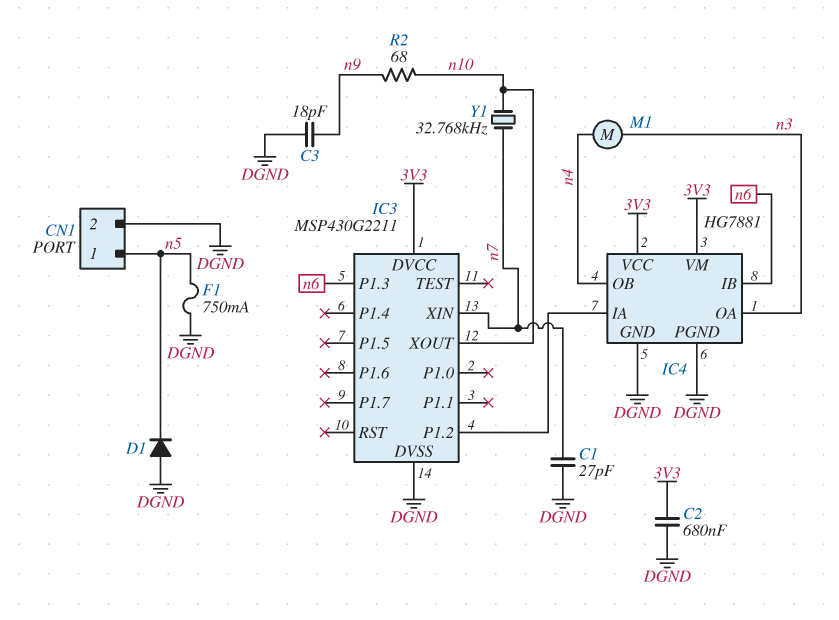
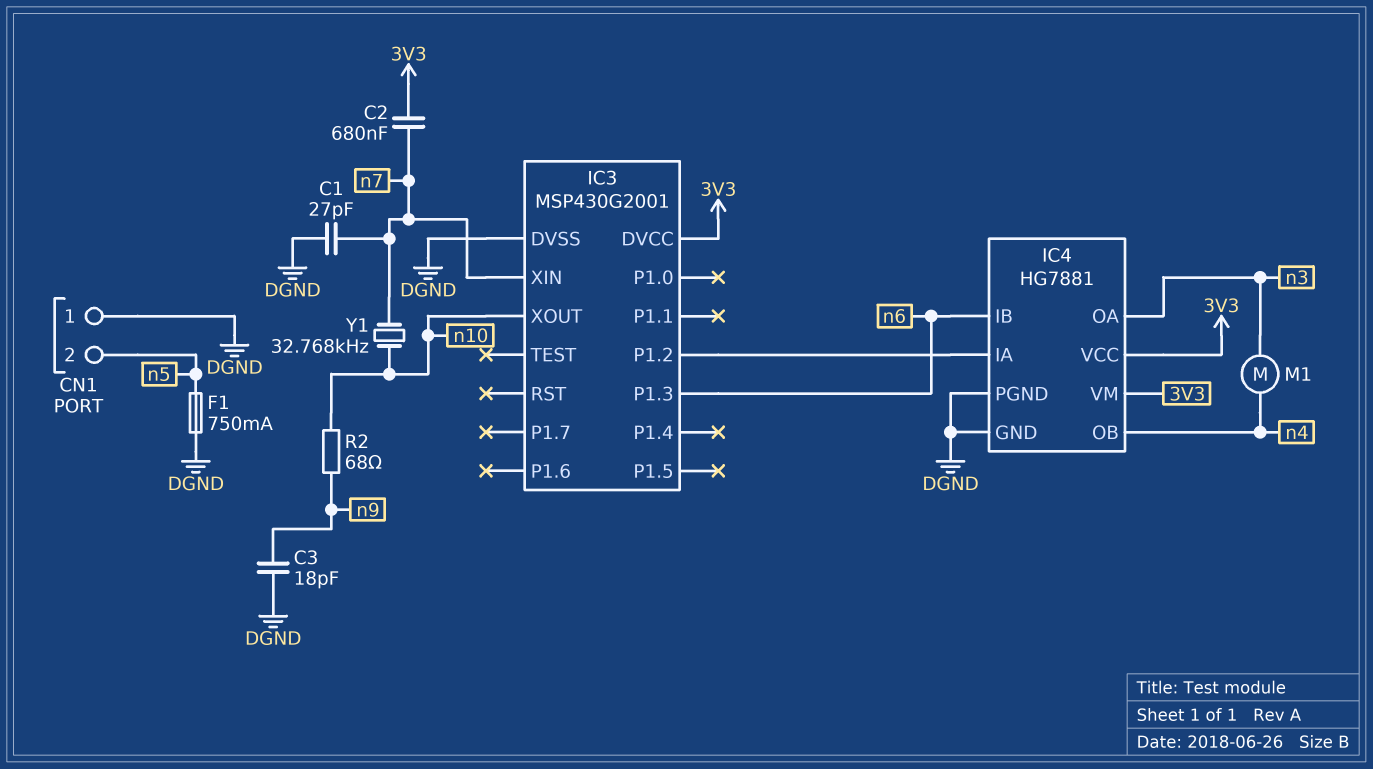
C2: 680nF (3V3, DGND) -> 680nF (3V3, n7)
CN1 pin 1: n5 -> DGND
CN1 pin 2: DGND -> n5
D1: diode (A DGND, K n5) -> none
IC3: MSP430G2211 -> MSP430G2001

